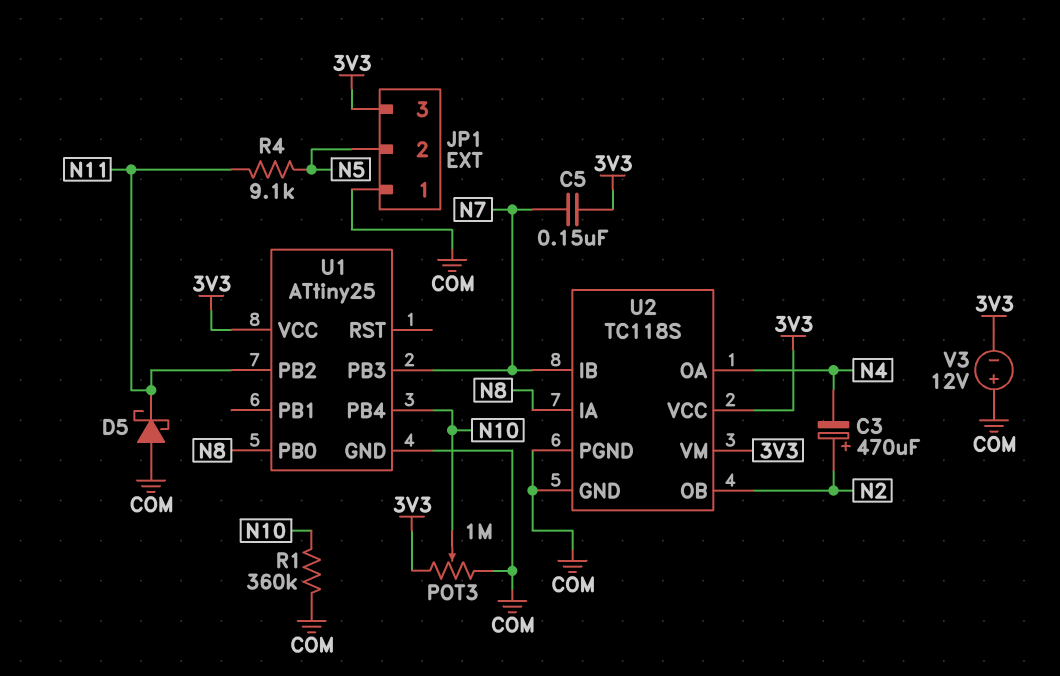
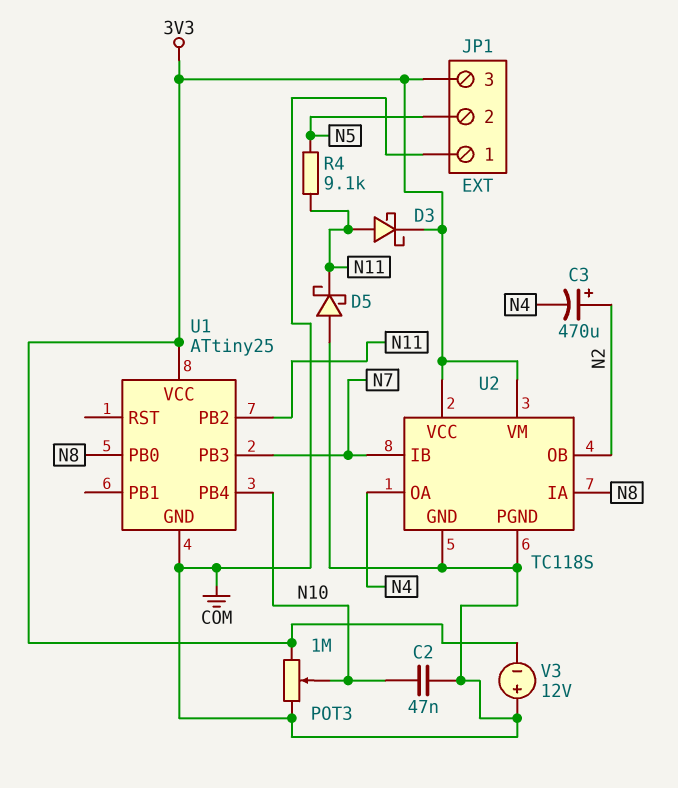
C2: none -> 47nF (COM, N10)
C5: 150nF (3V3, N7) -> none
D3: none -> schottky (A N11, K 3V3)
R1: 360k (COM, N10) -> none

